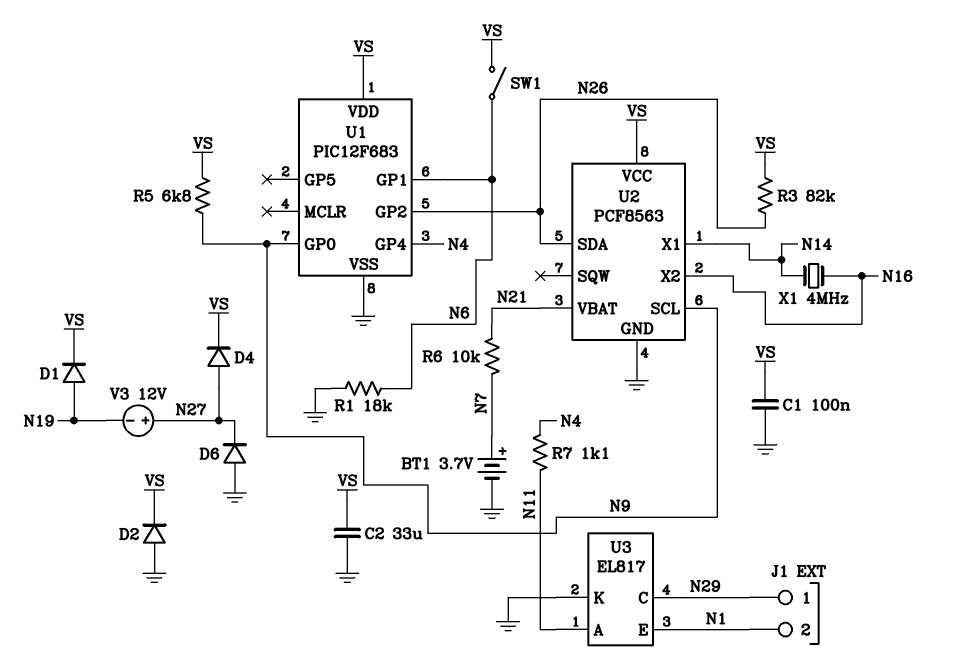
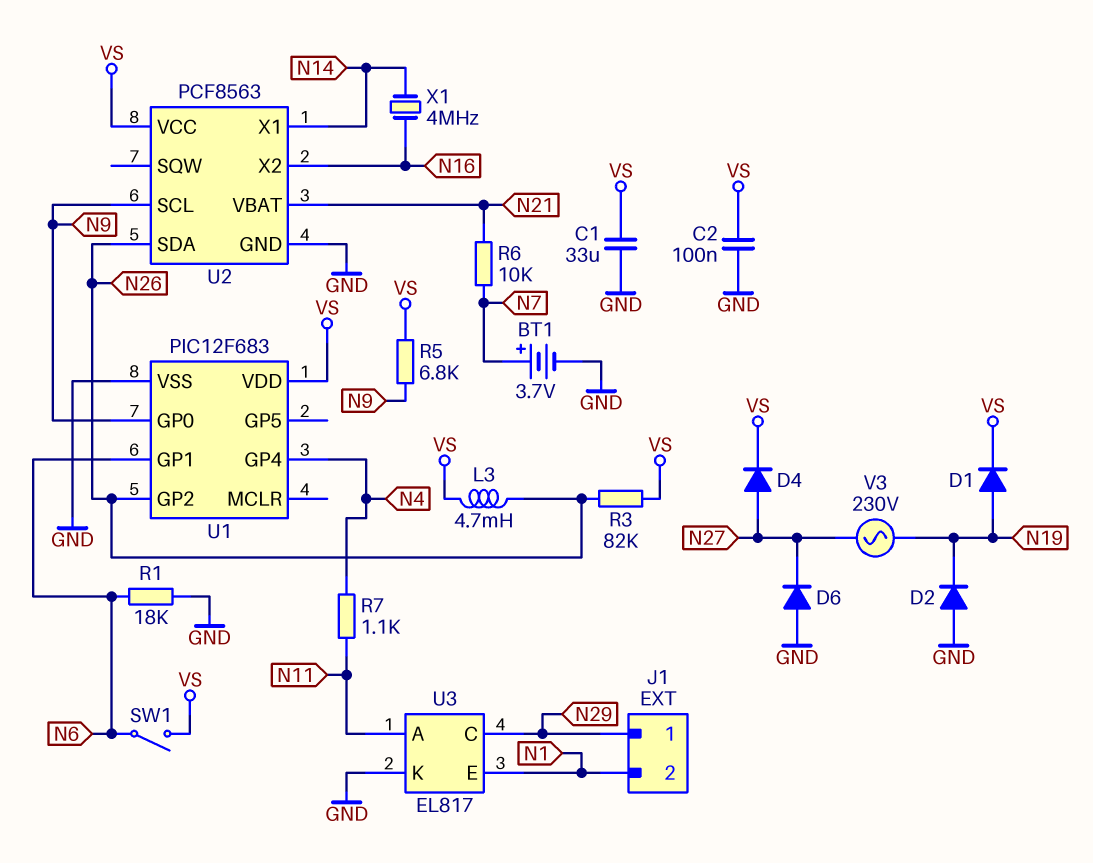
C1: 100nF (GND, VS) -> 33uF (GND, VS)
C2: 33uF (GND, VS) -> 100nF (GND, VS)
D2: diode (A GND, K VS) -> diode (A GND, K N19)
L3: none -> 4.7mH (N26, VS)
V3: 12V (plus N27, minus N19) -> AC 230V (N19, N27)

